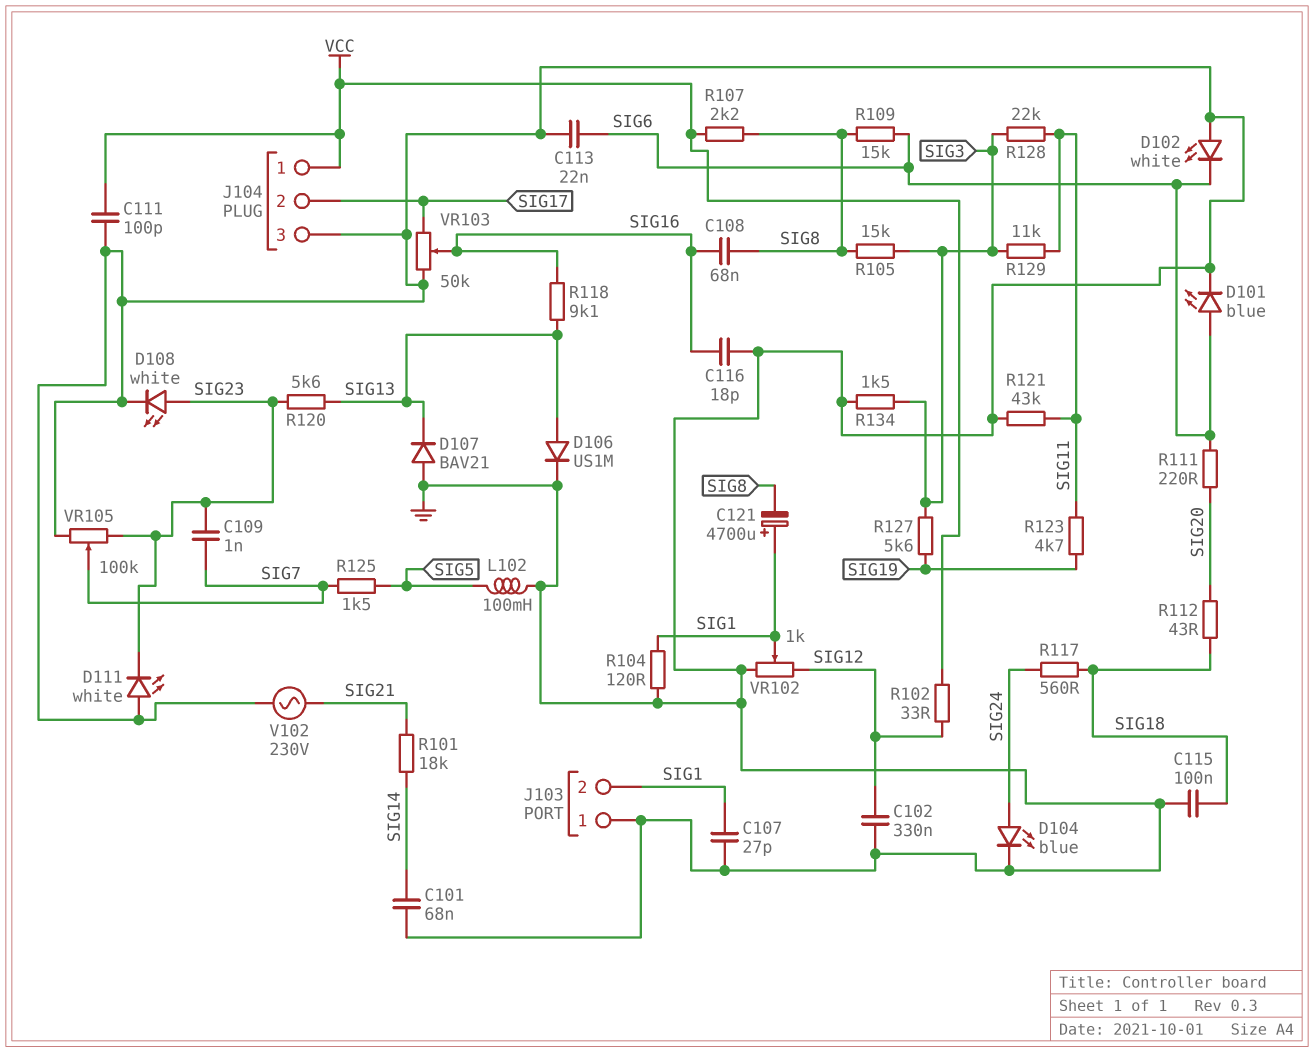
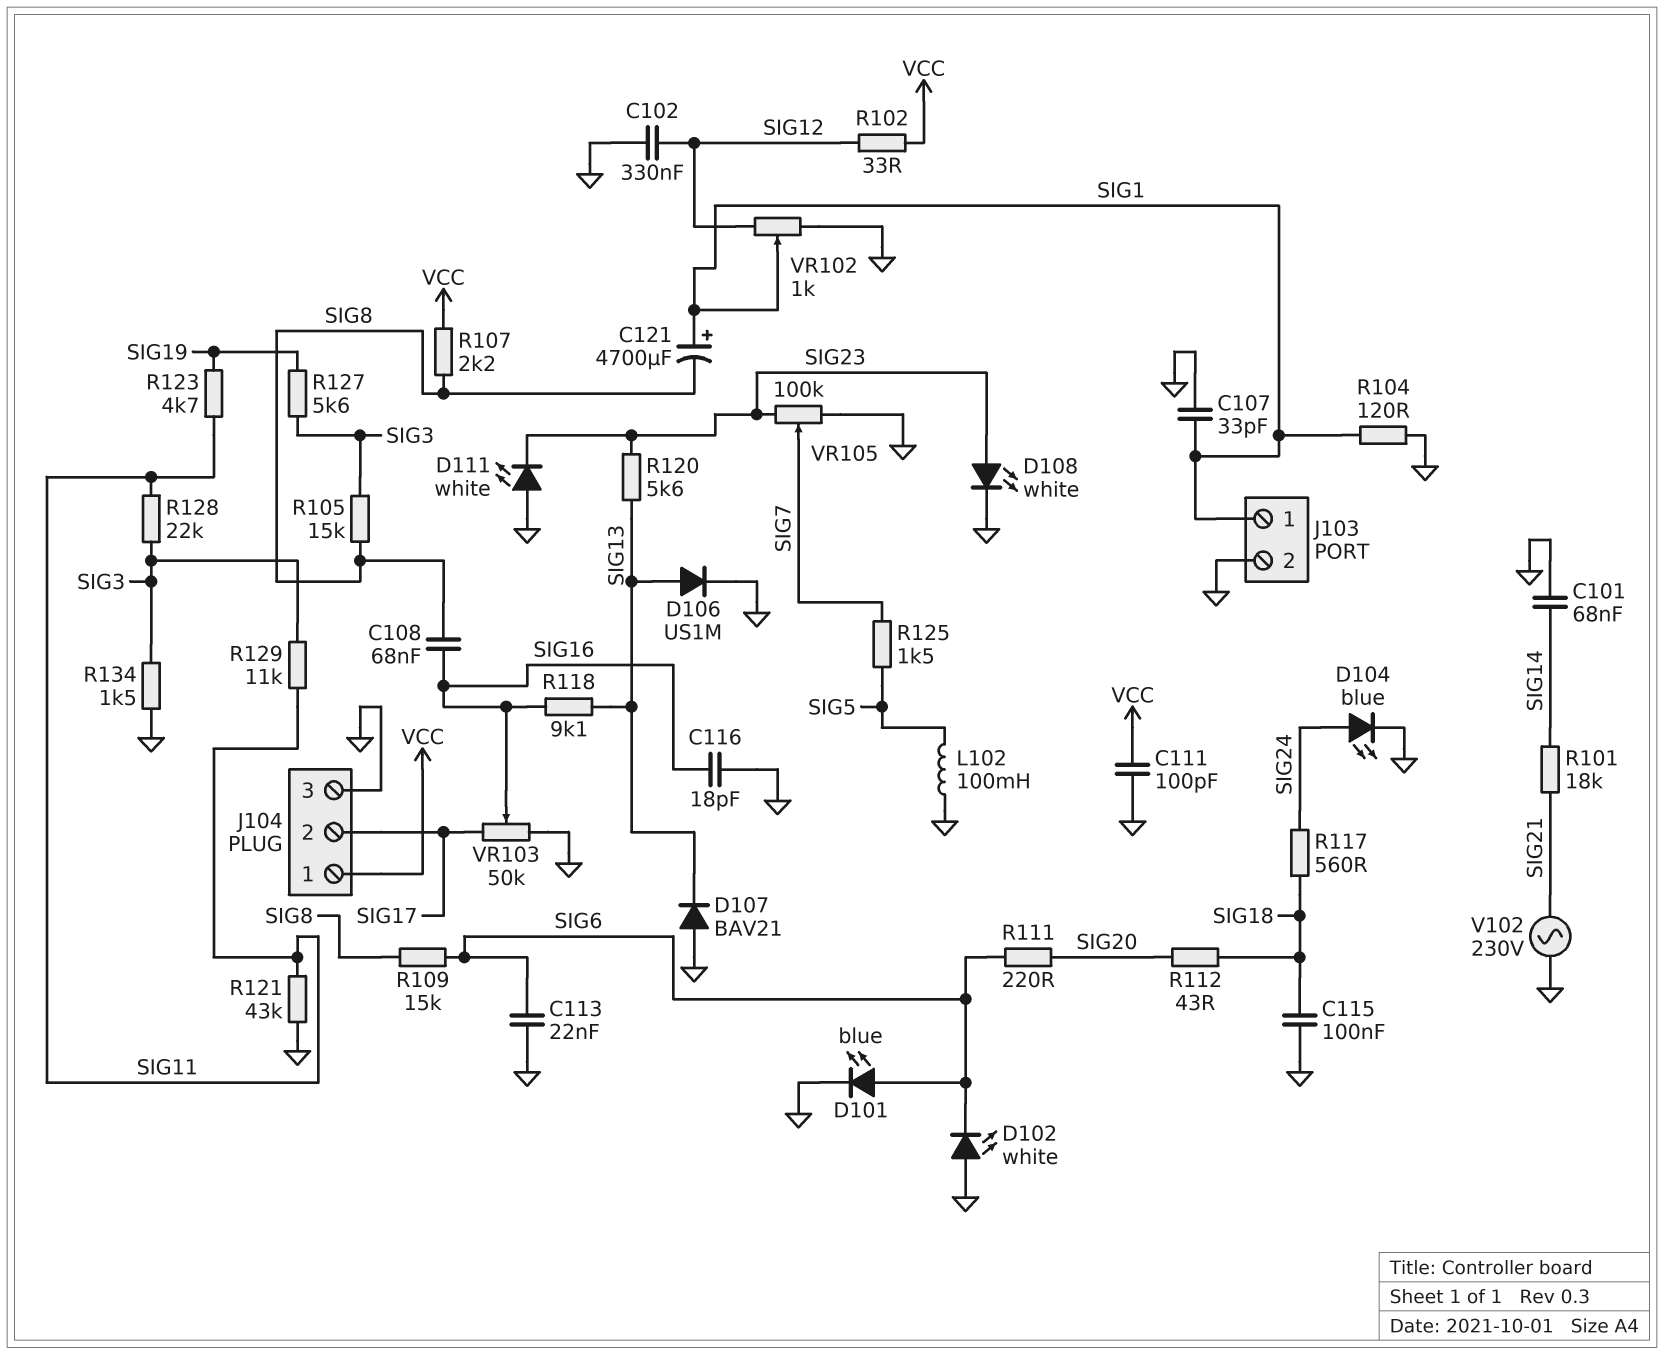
C107: 27pF (GND, SIG1) -> 33pF (GND, SIG1)
C109: 1nF (SIG7, SIG23) -> none
J103 pin 1: GND -> SIG1
J103 pin 2: SIG1 -> GND

